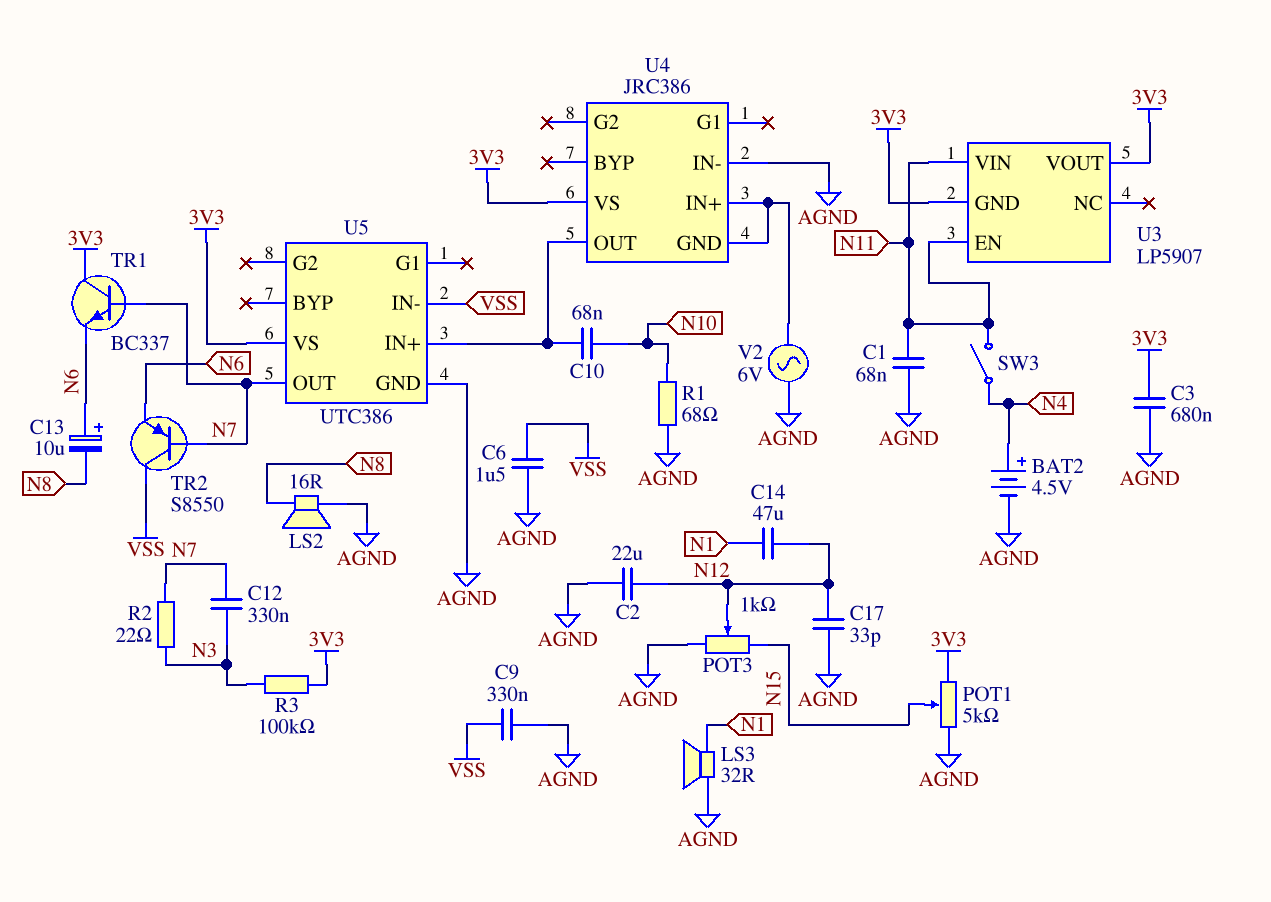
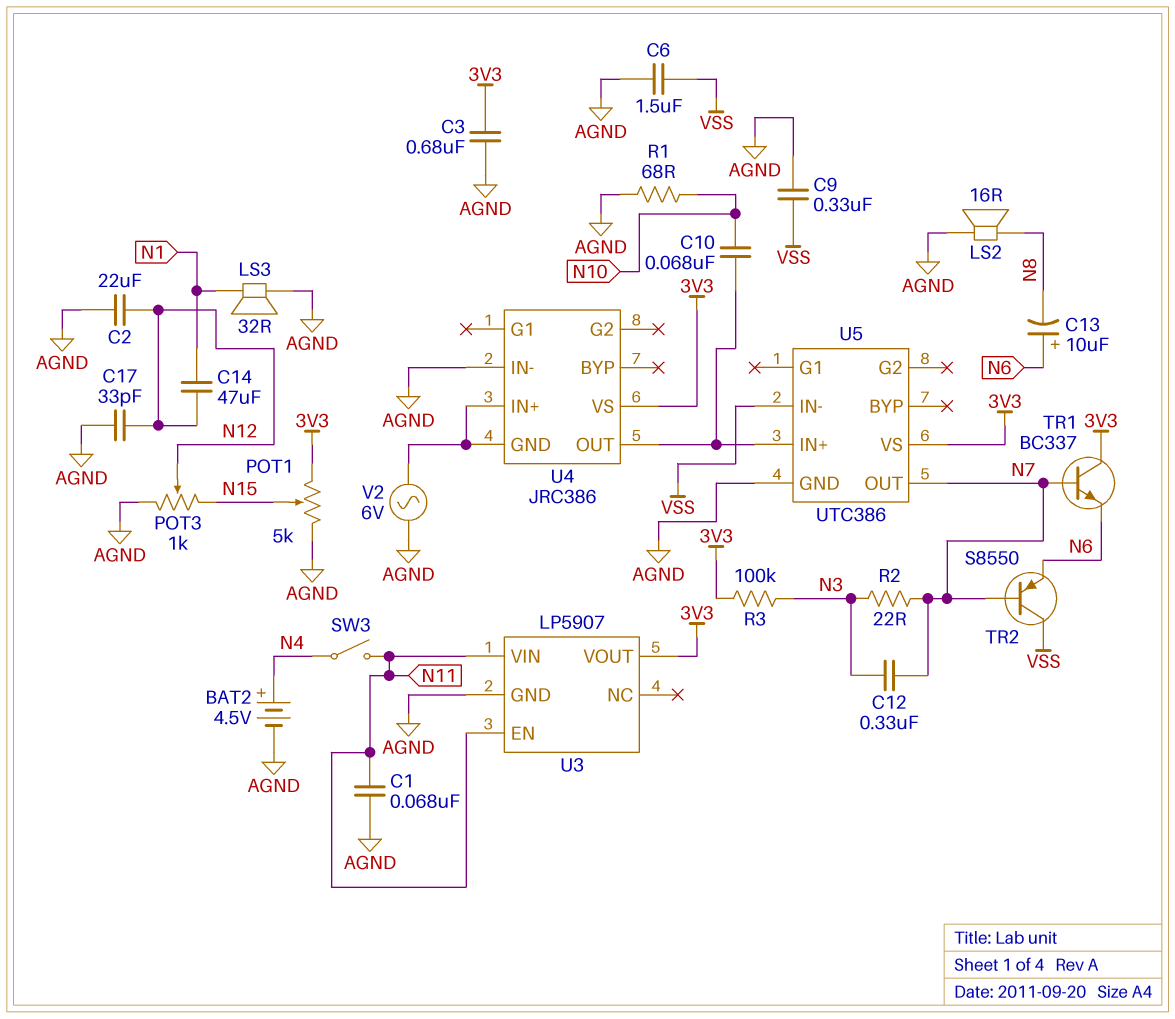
U3 pin GND: 3V3 -> AGND

